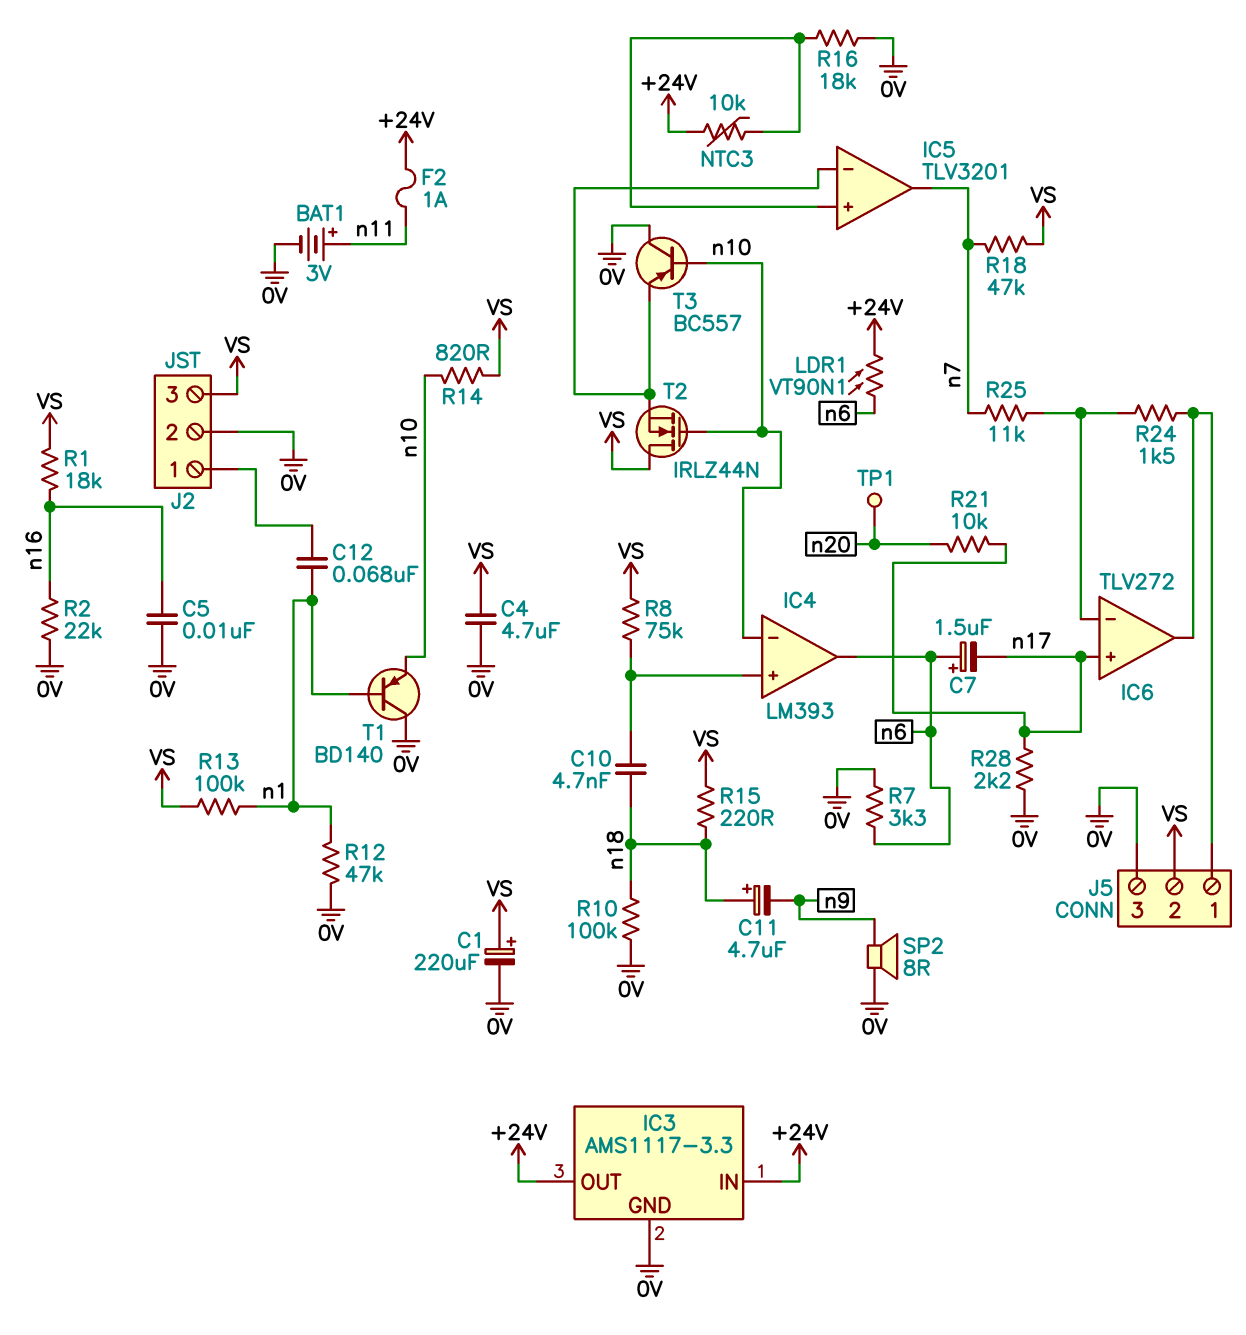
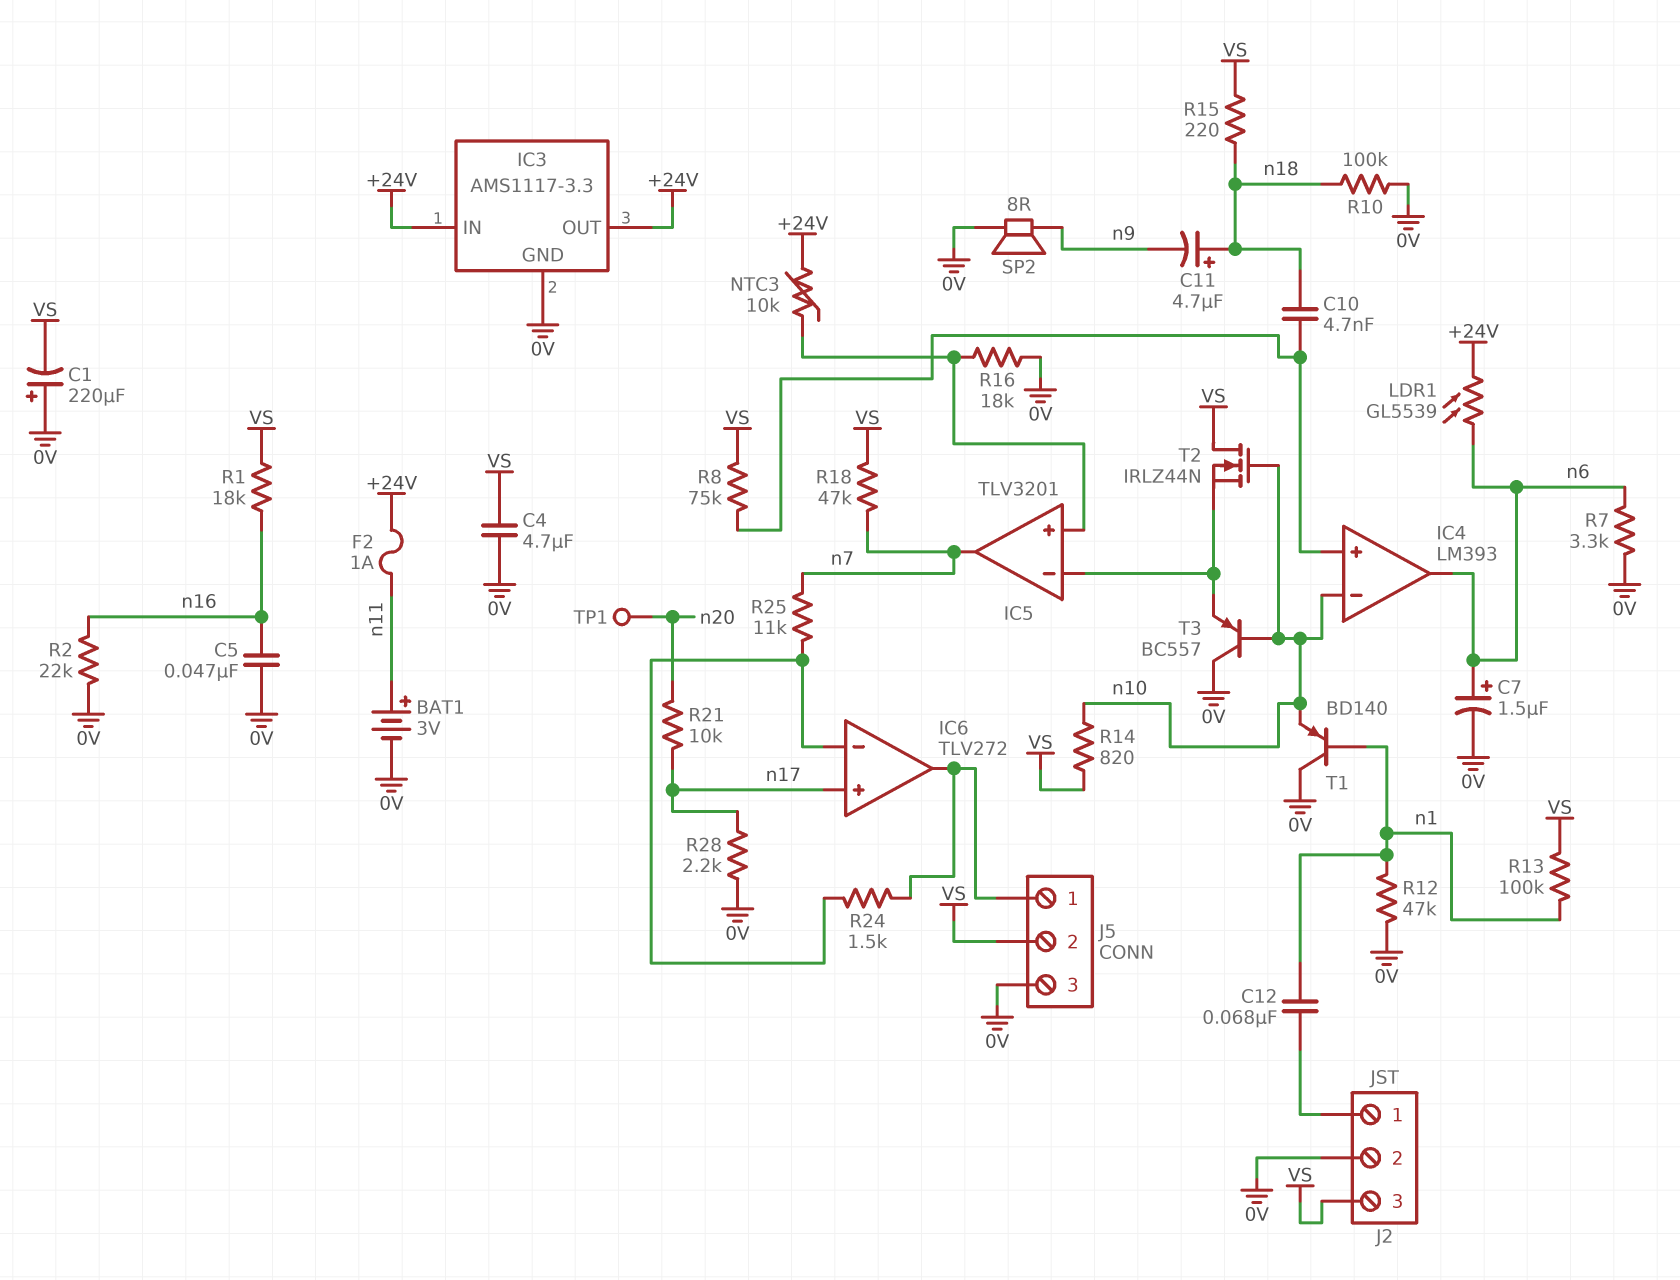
C1: 220uF (plus VS, minus 0V) -> 220uF (plus 0V, minus VS)
C5: 10nF (0V, n16) -> 47nF (0V, n16)
C7: 1.5uF (plus n6, minus n17) -> 1.5uF (plus n6, minus 0V)
LDR1: VT90N1 (+24V, n6) -> GL5539 (+24V, n6)

